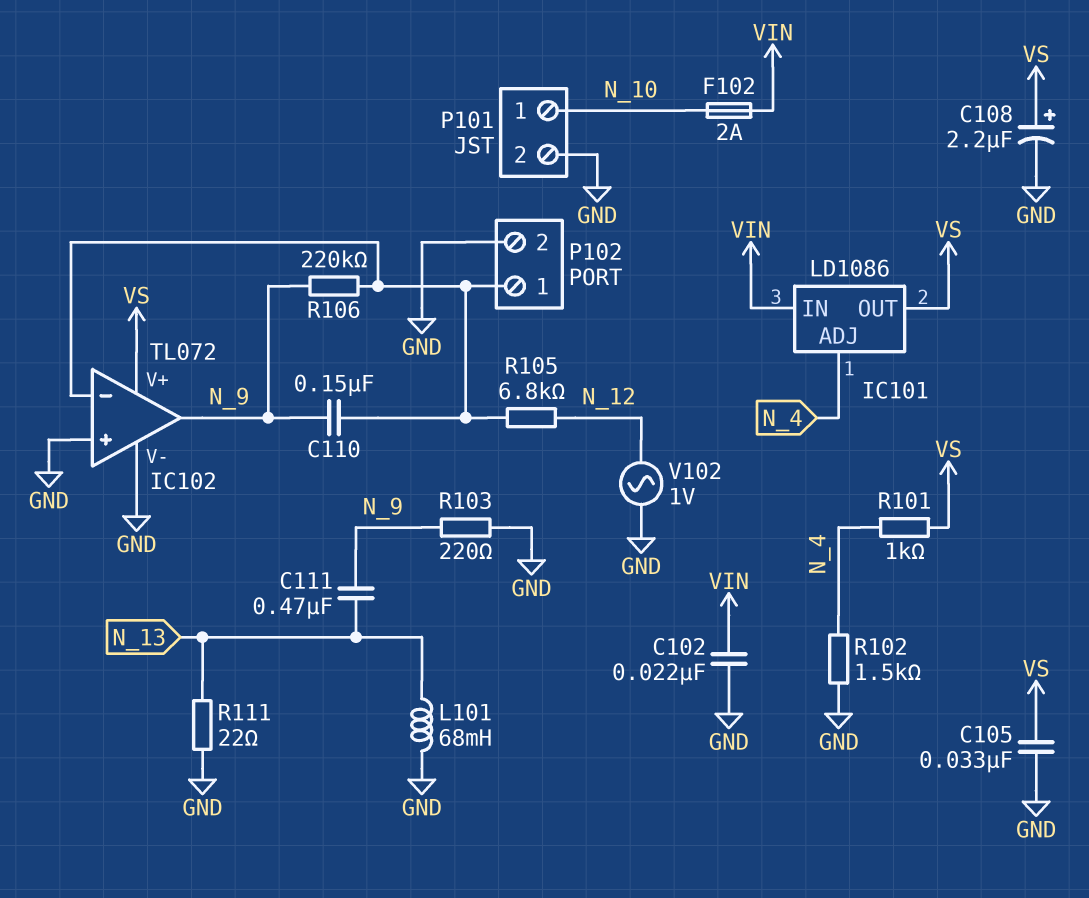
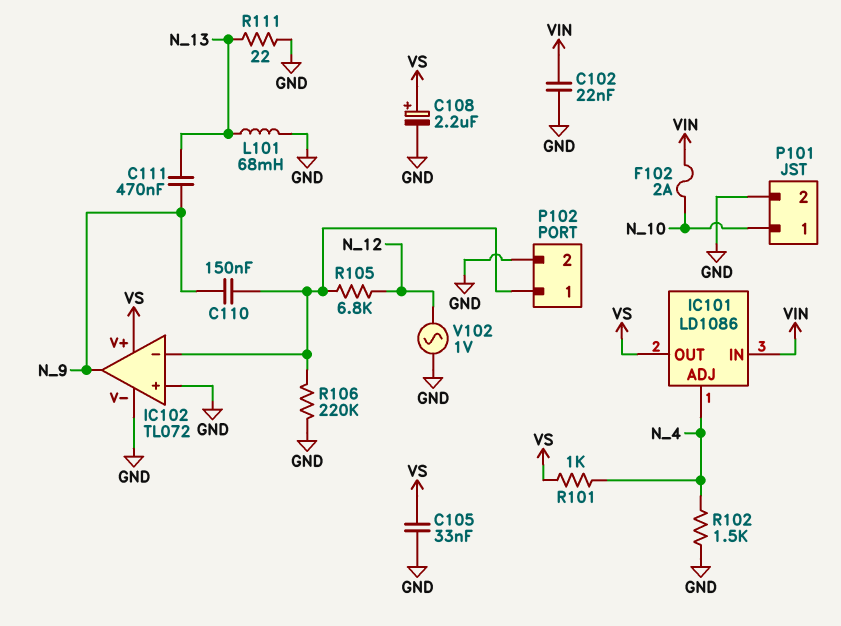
R103: 220 (GND, N_9) -> none
R106: 220k (IC102/in-, N_9) -> 220k (GND, IC102/in-)

